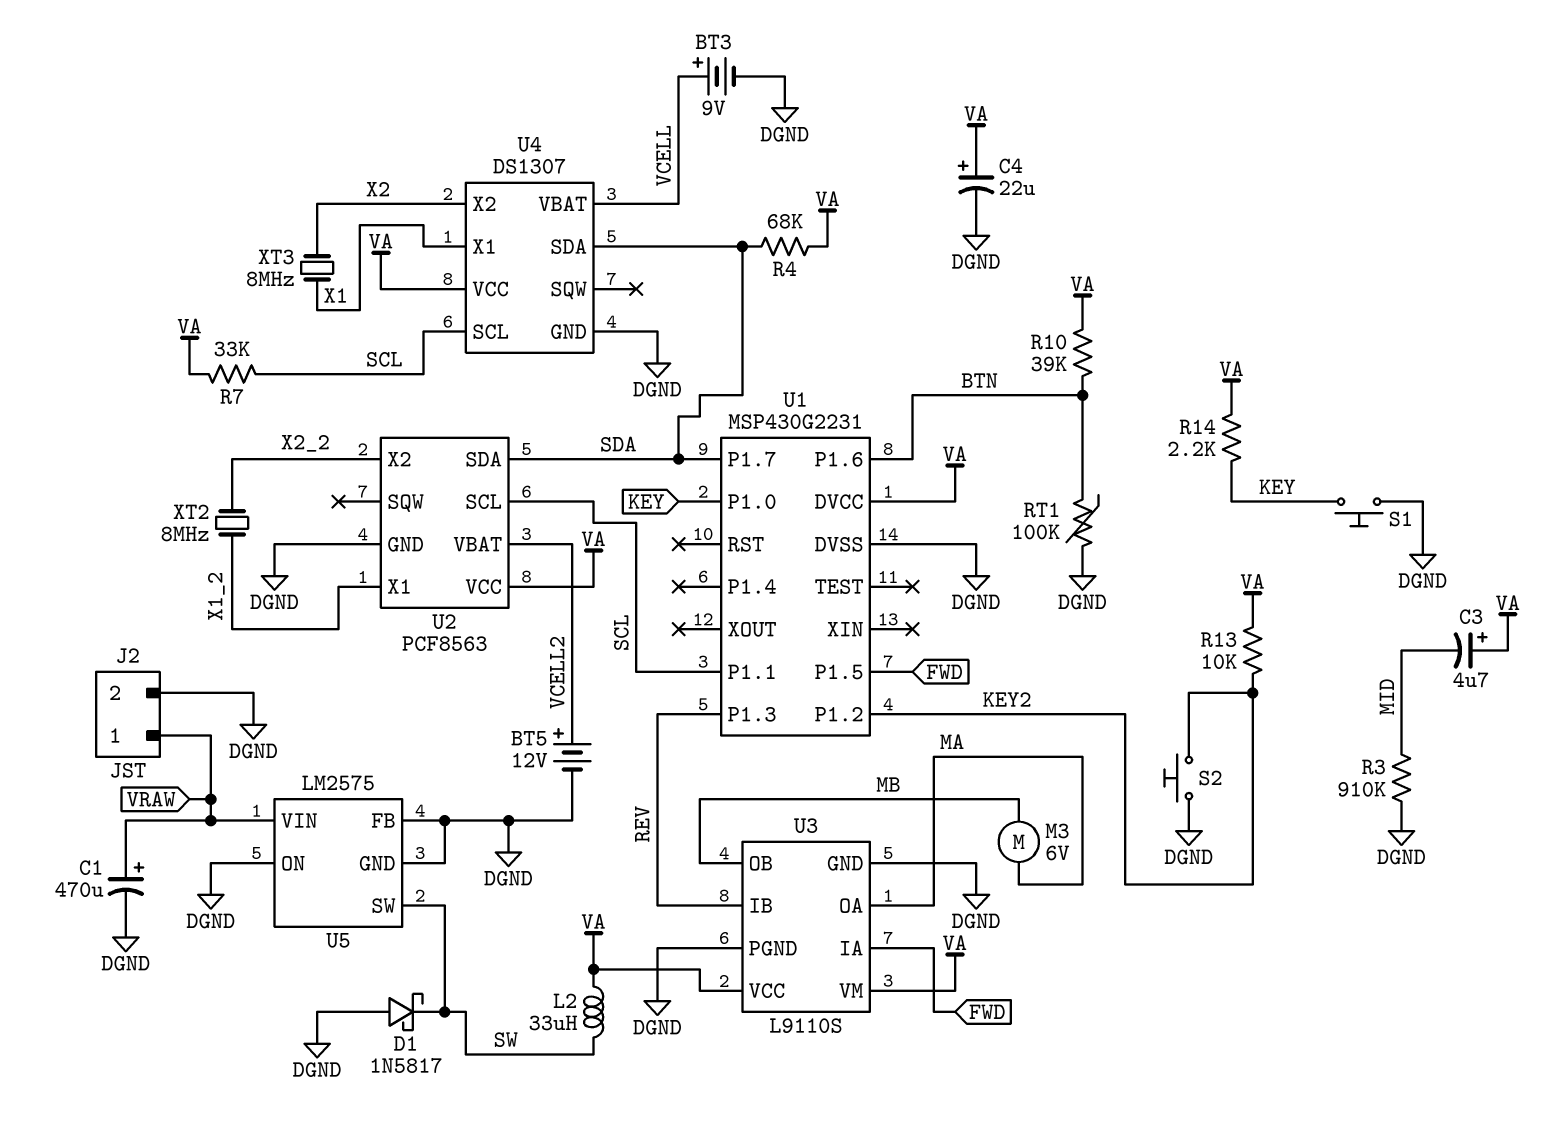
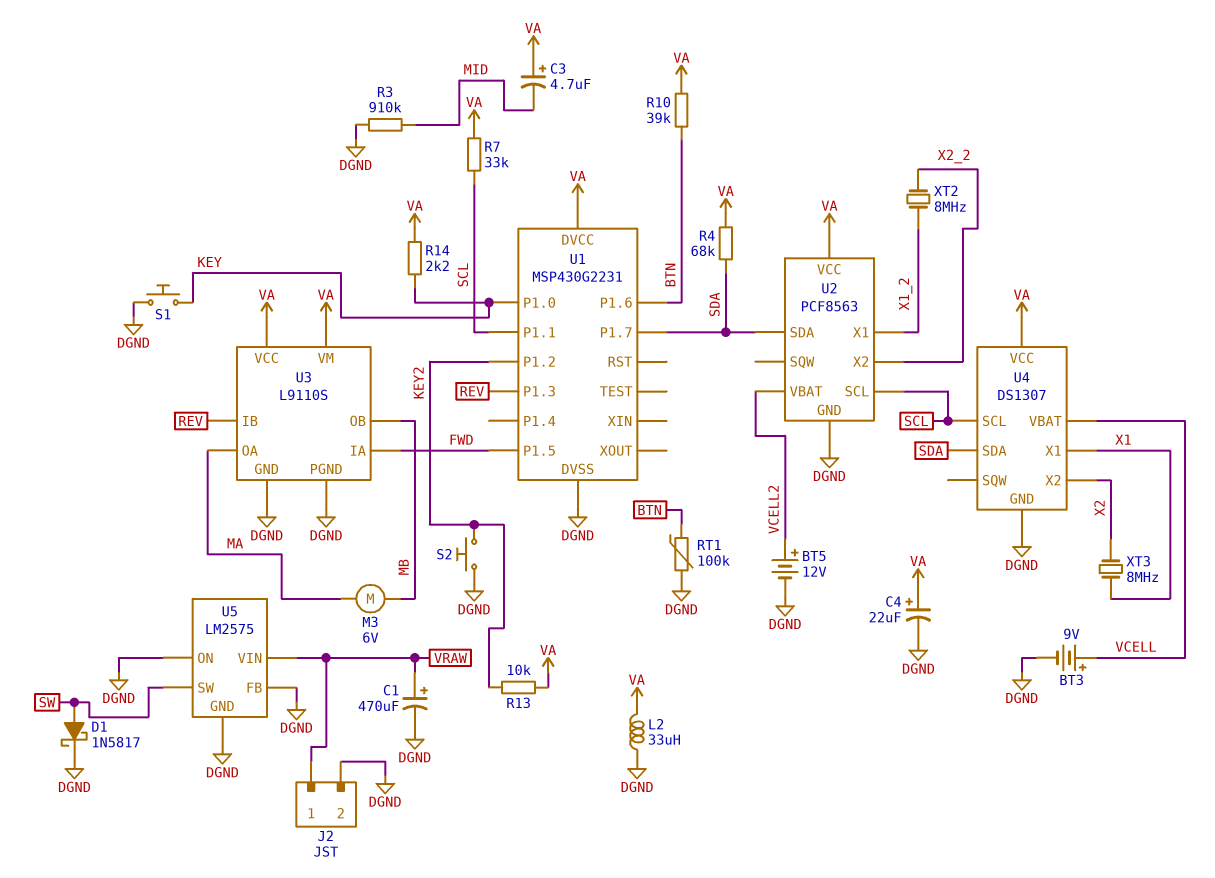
D1: schottky 1N5817 (A DGND, K SW) -> schottky 1N5817 (A SW, K DGND)
L2: 33uH (SW, VA) -> 33uH (DGND, VA)

